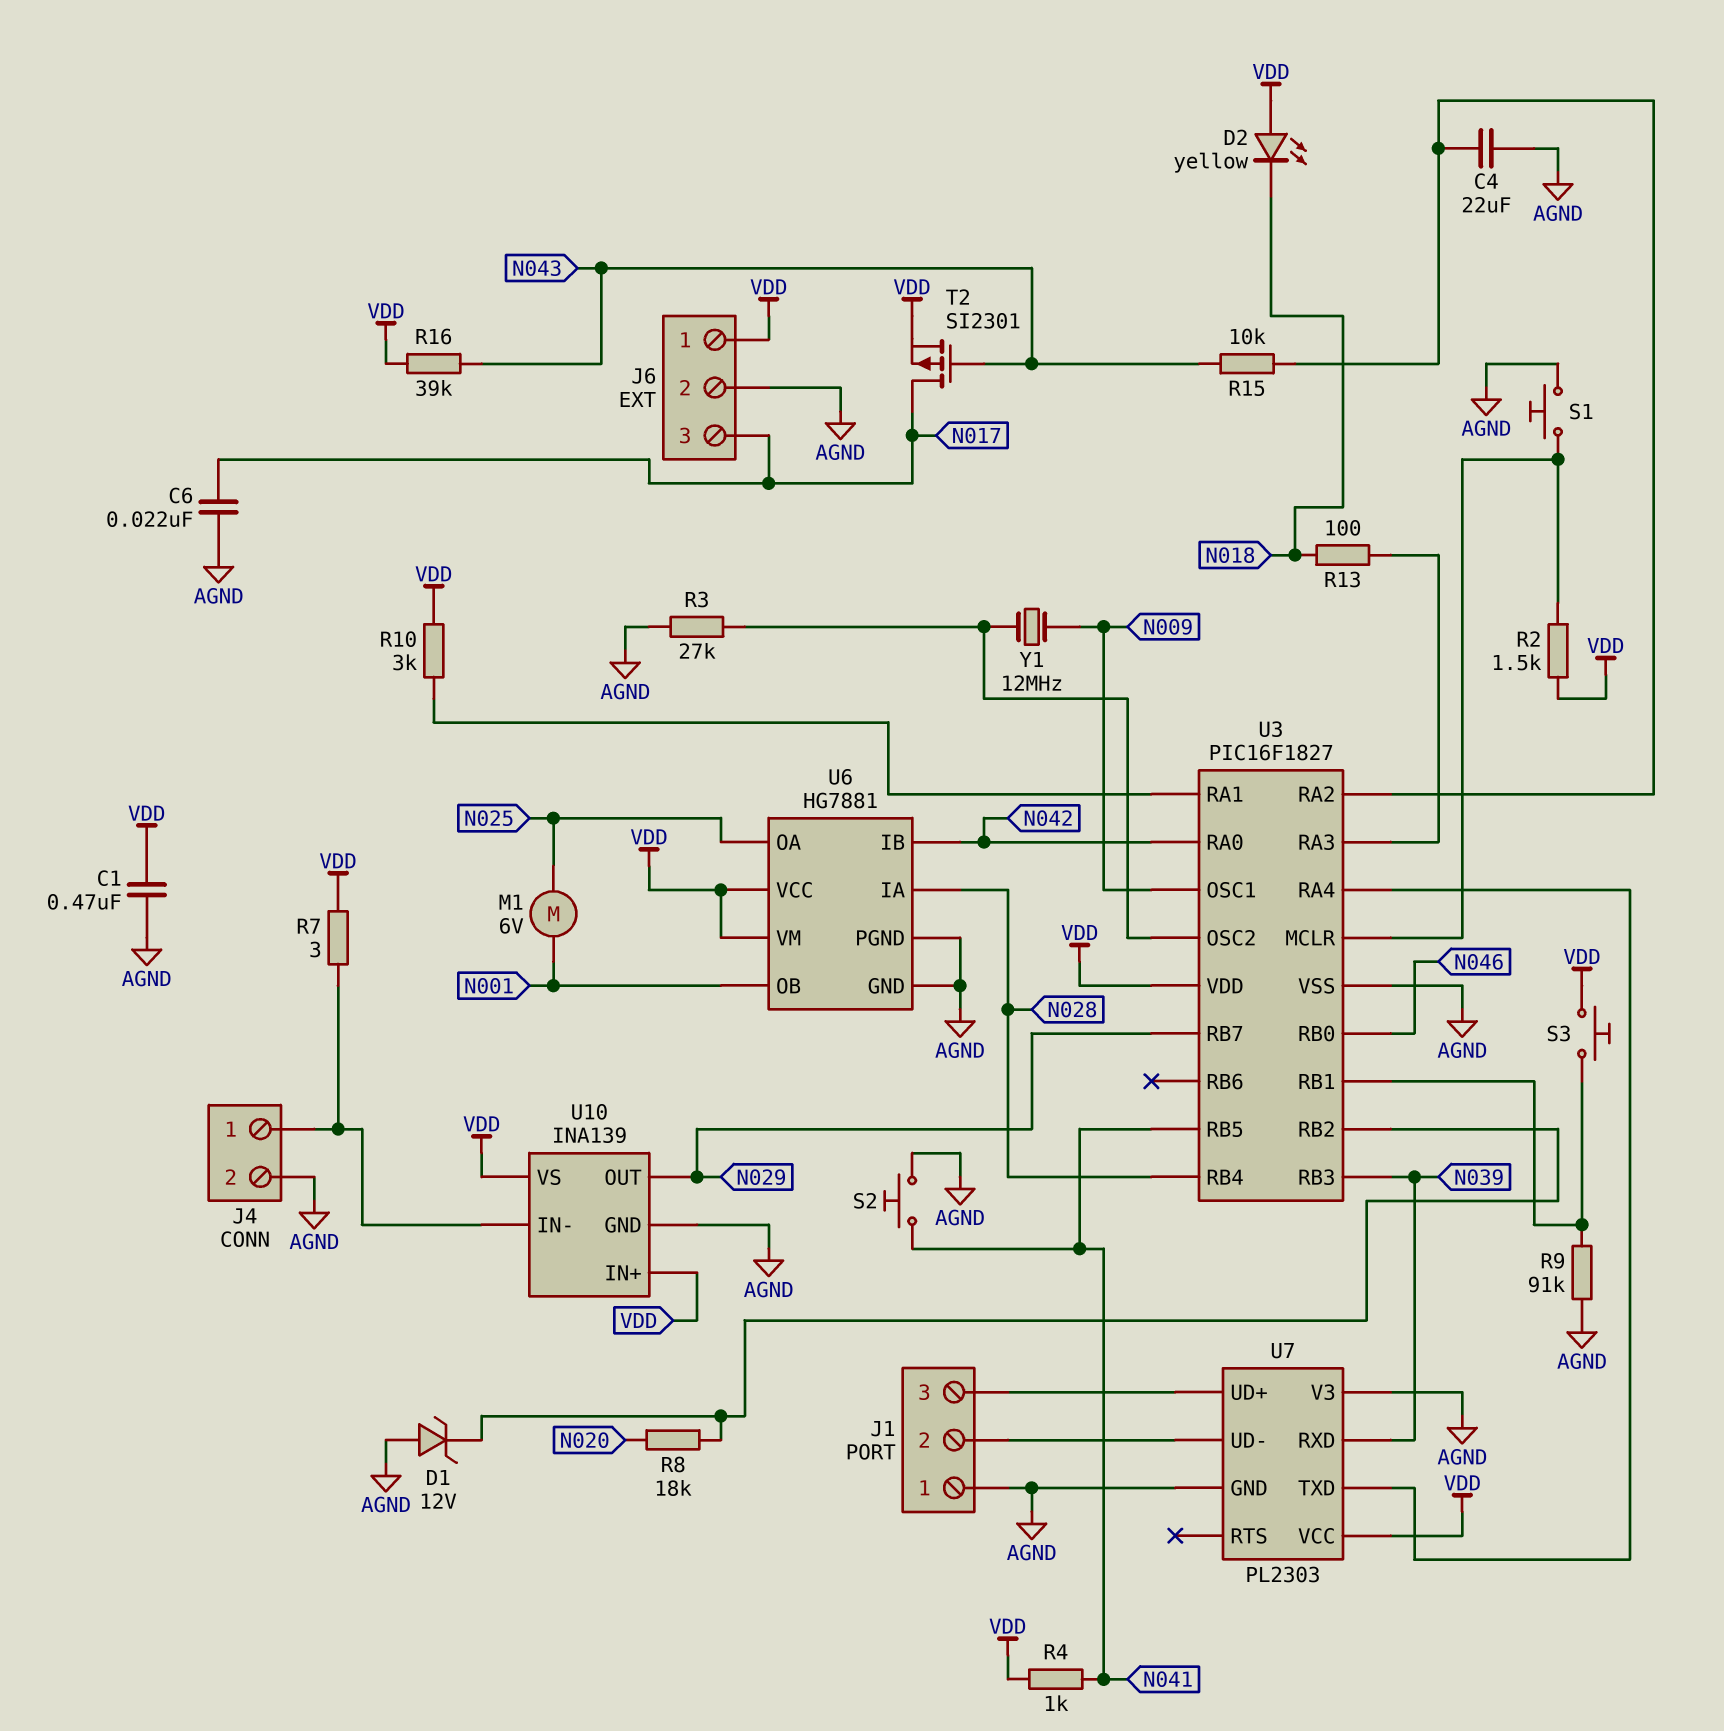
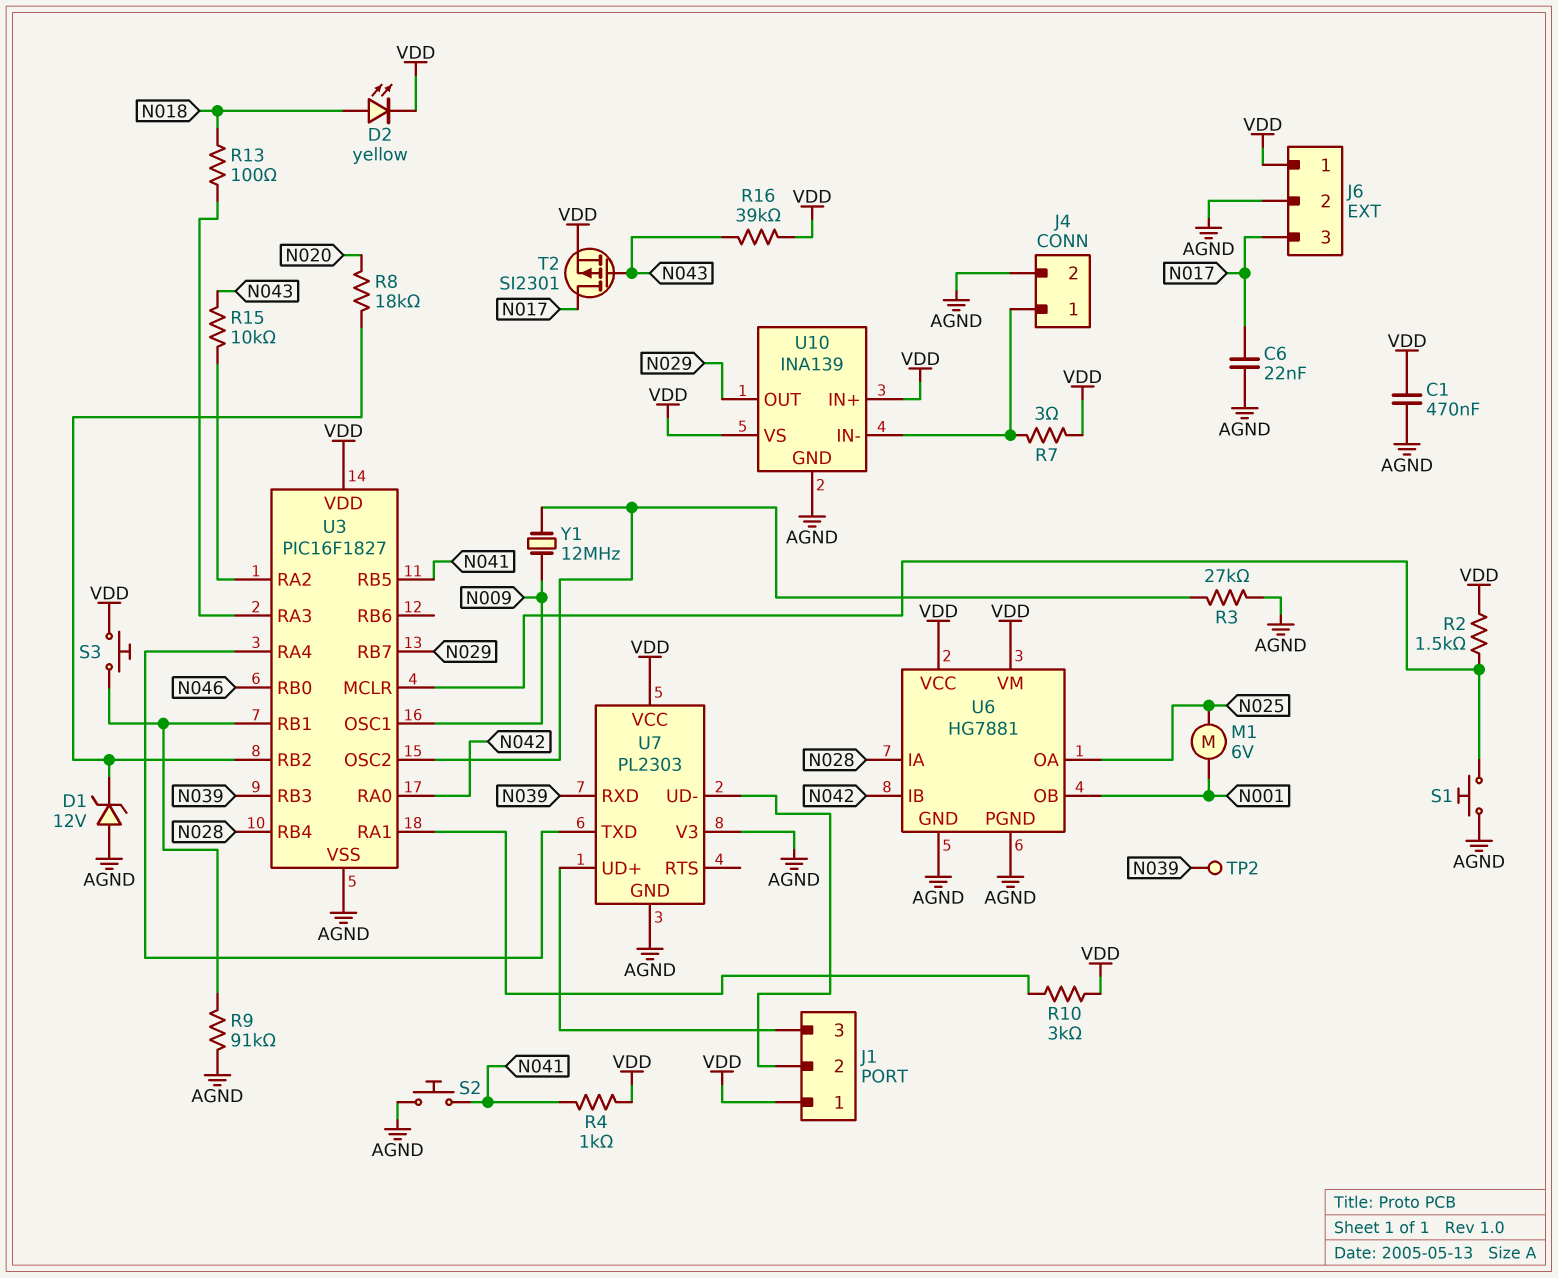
C4: 22uF (AGND, U3/RA2) -> none
D2: LED yellow (A VDD, K N018) -> LED yellow (A N018, K VDD)
J1 pin 1: AGND -> VDD
TP2: none -> test point (N039)

